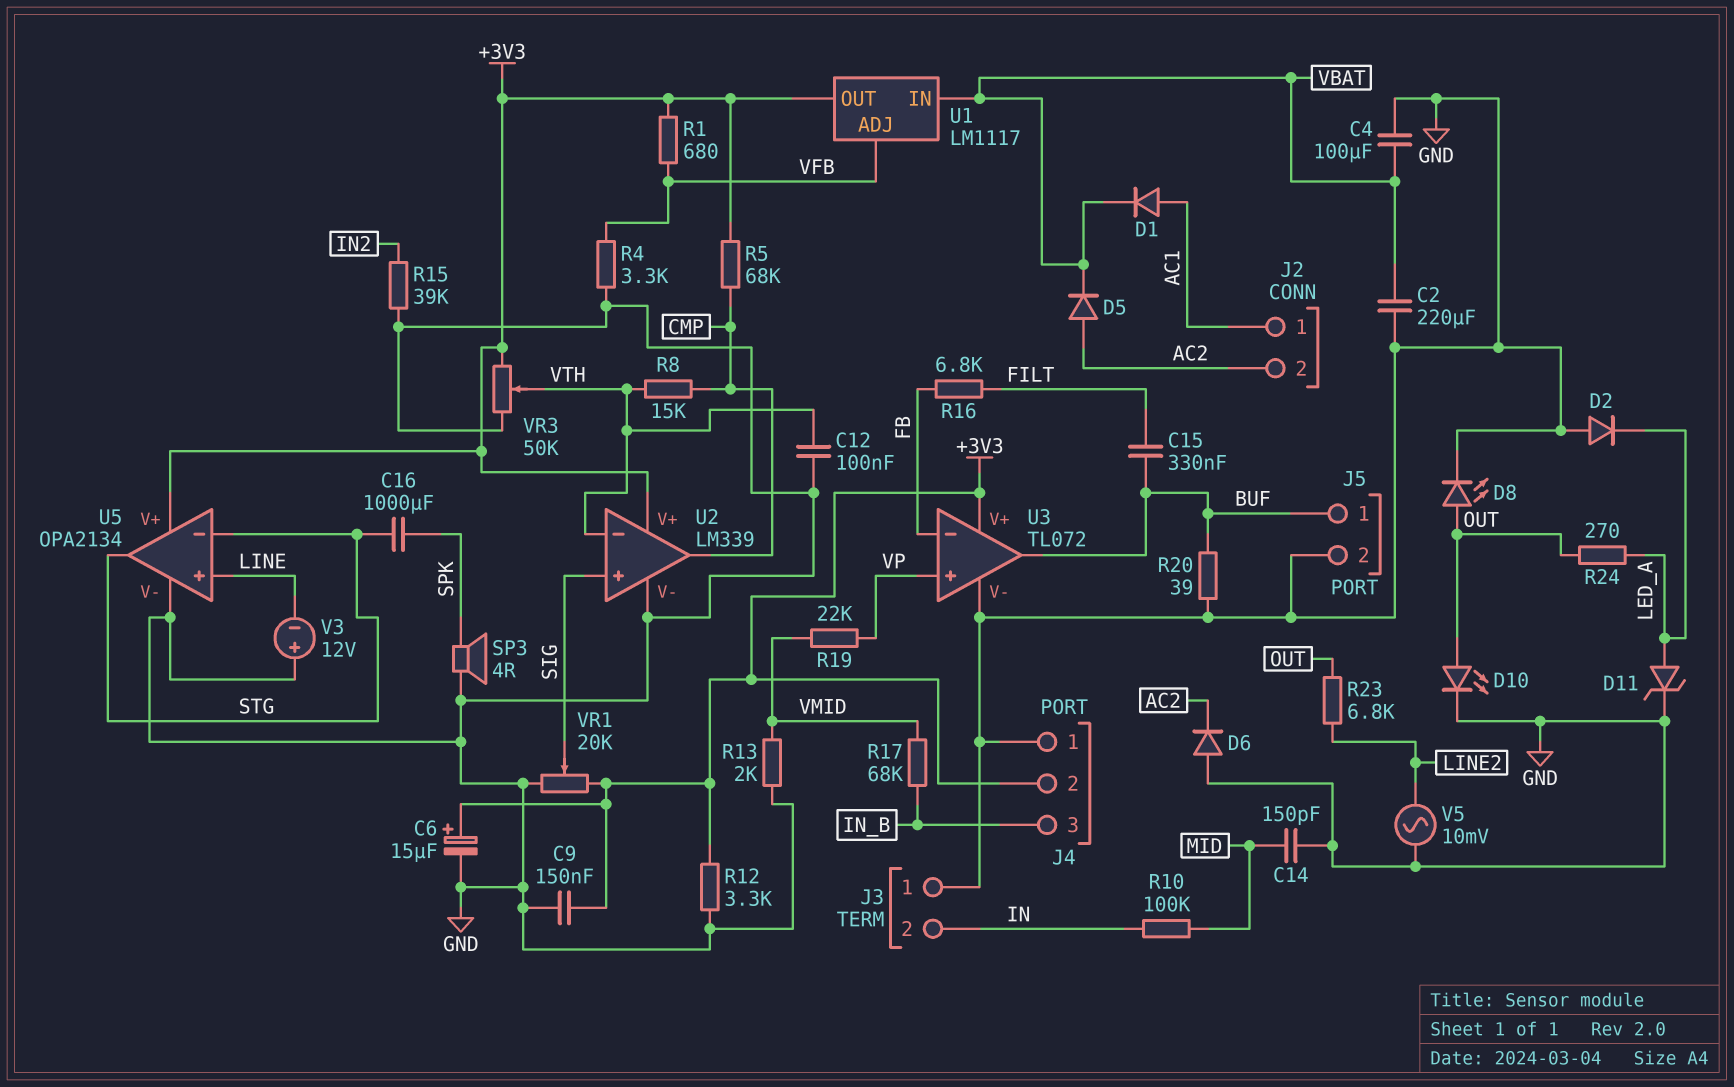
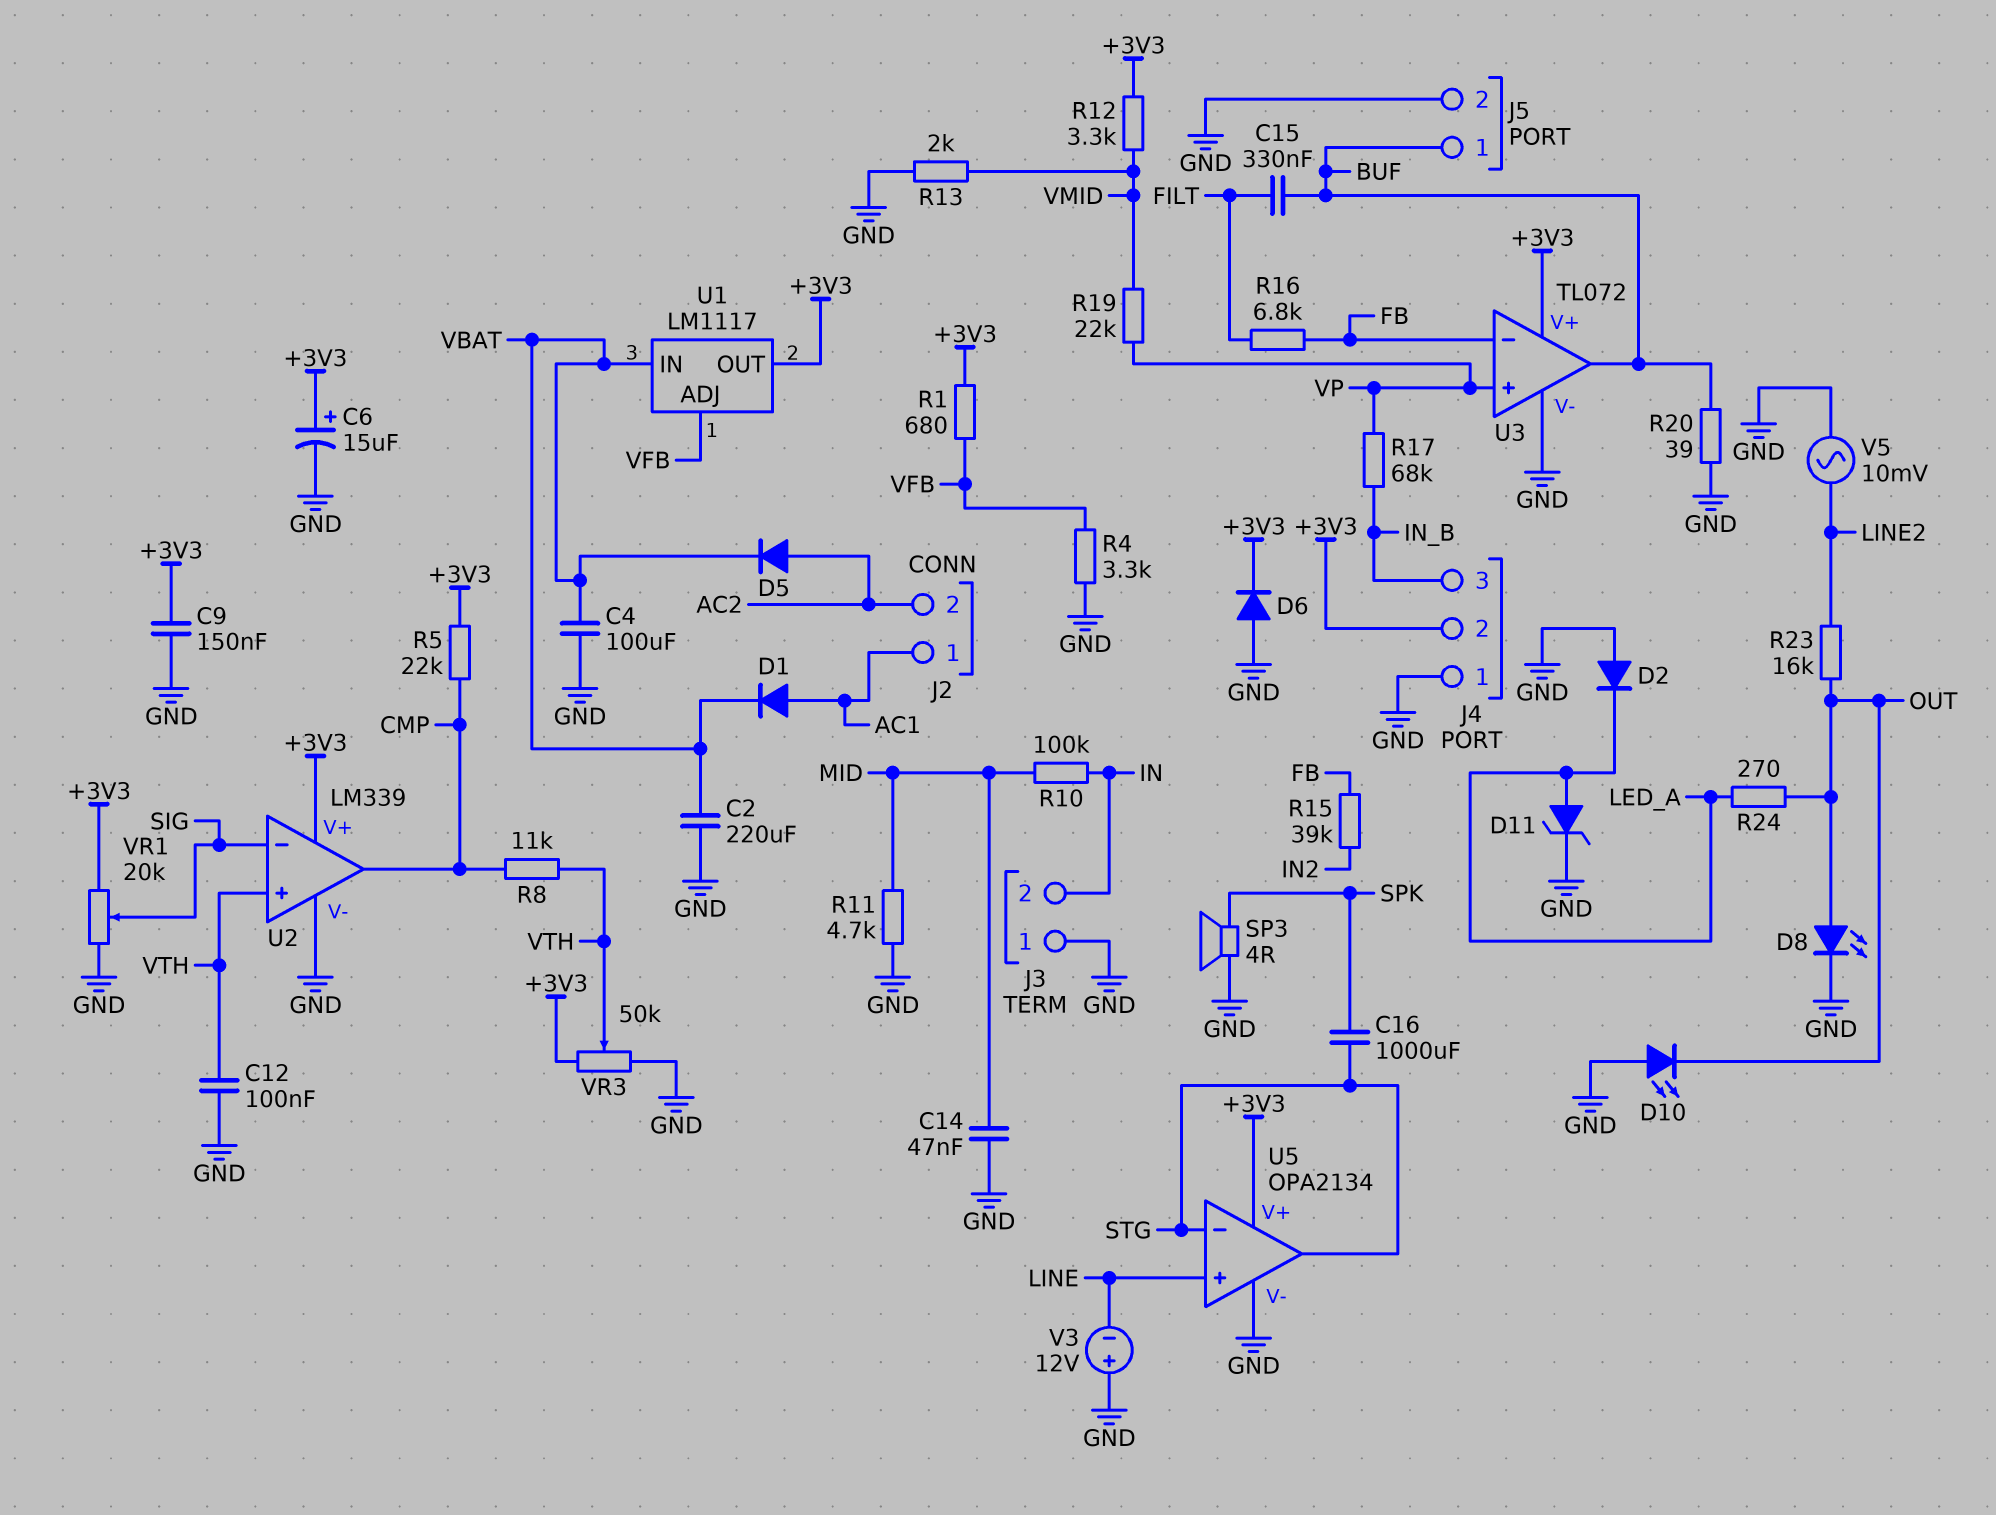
C14: 150pF (GND, MID) -> 47nF (GND, MID)
D6: diode (A GND, K AC2) -> diode (A GND, K +3V3)
D10: LED (A OUT, K GND) -> LED (A GND, K OUT)
R5: 68k (+3V3, CMP) -> 22k (+3V3, CMP)
R8: 15k (CMP, VTH) -> 11k (CMP, VTH)
R11: none -> 4.7k (GND, MID)
R12: 3.3k (+3V3, GND) -> 3.3k (+3V3, VMID)
R15: 39k (GND, IN2) -> 39k (FB, IN2)
R17: 68k (IN_B, VMID) -> 68k (IN_B, VP)
R23: 6.8k (LINE2, OUT) -> 16k (LINE2, OUT)
U2 pin in+: SIG -> VTH
U2 pin in-: VTH -> SIG

